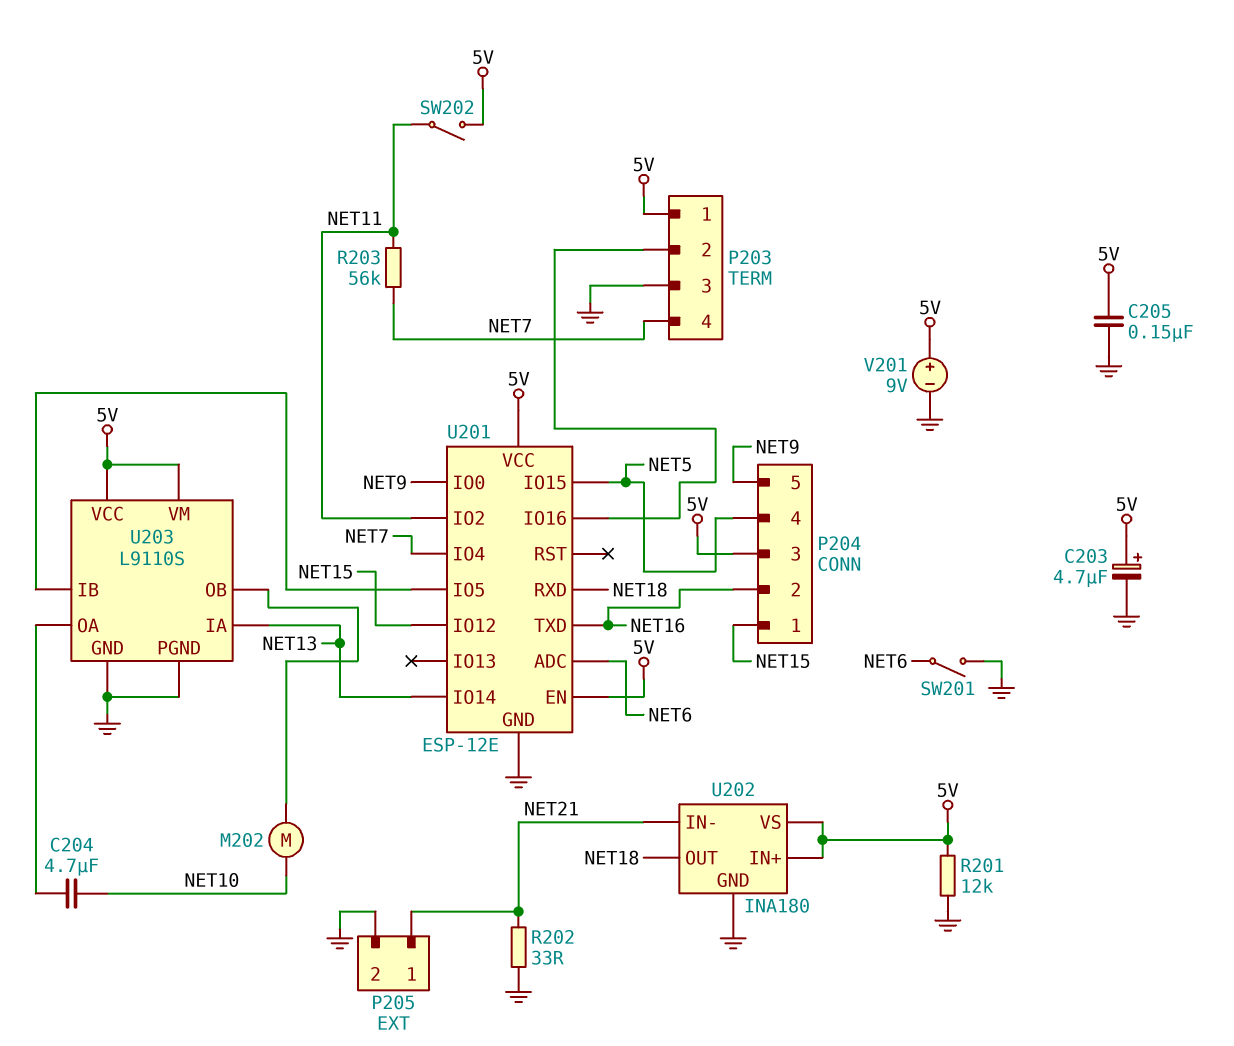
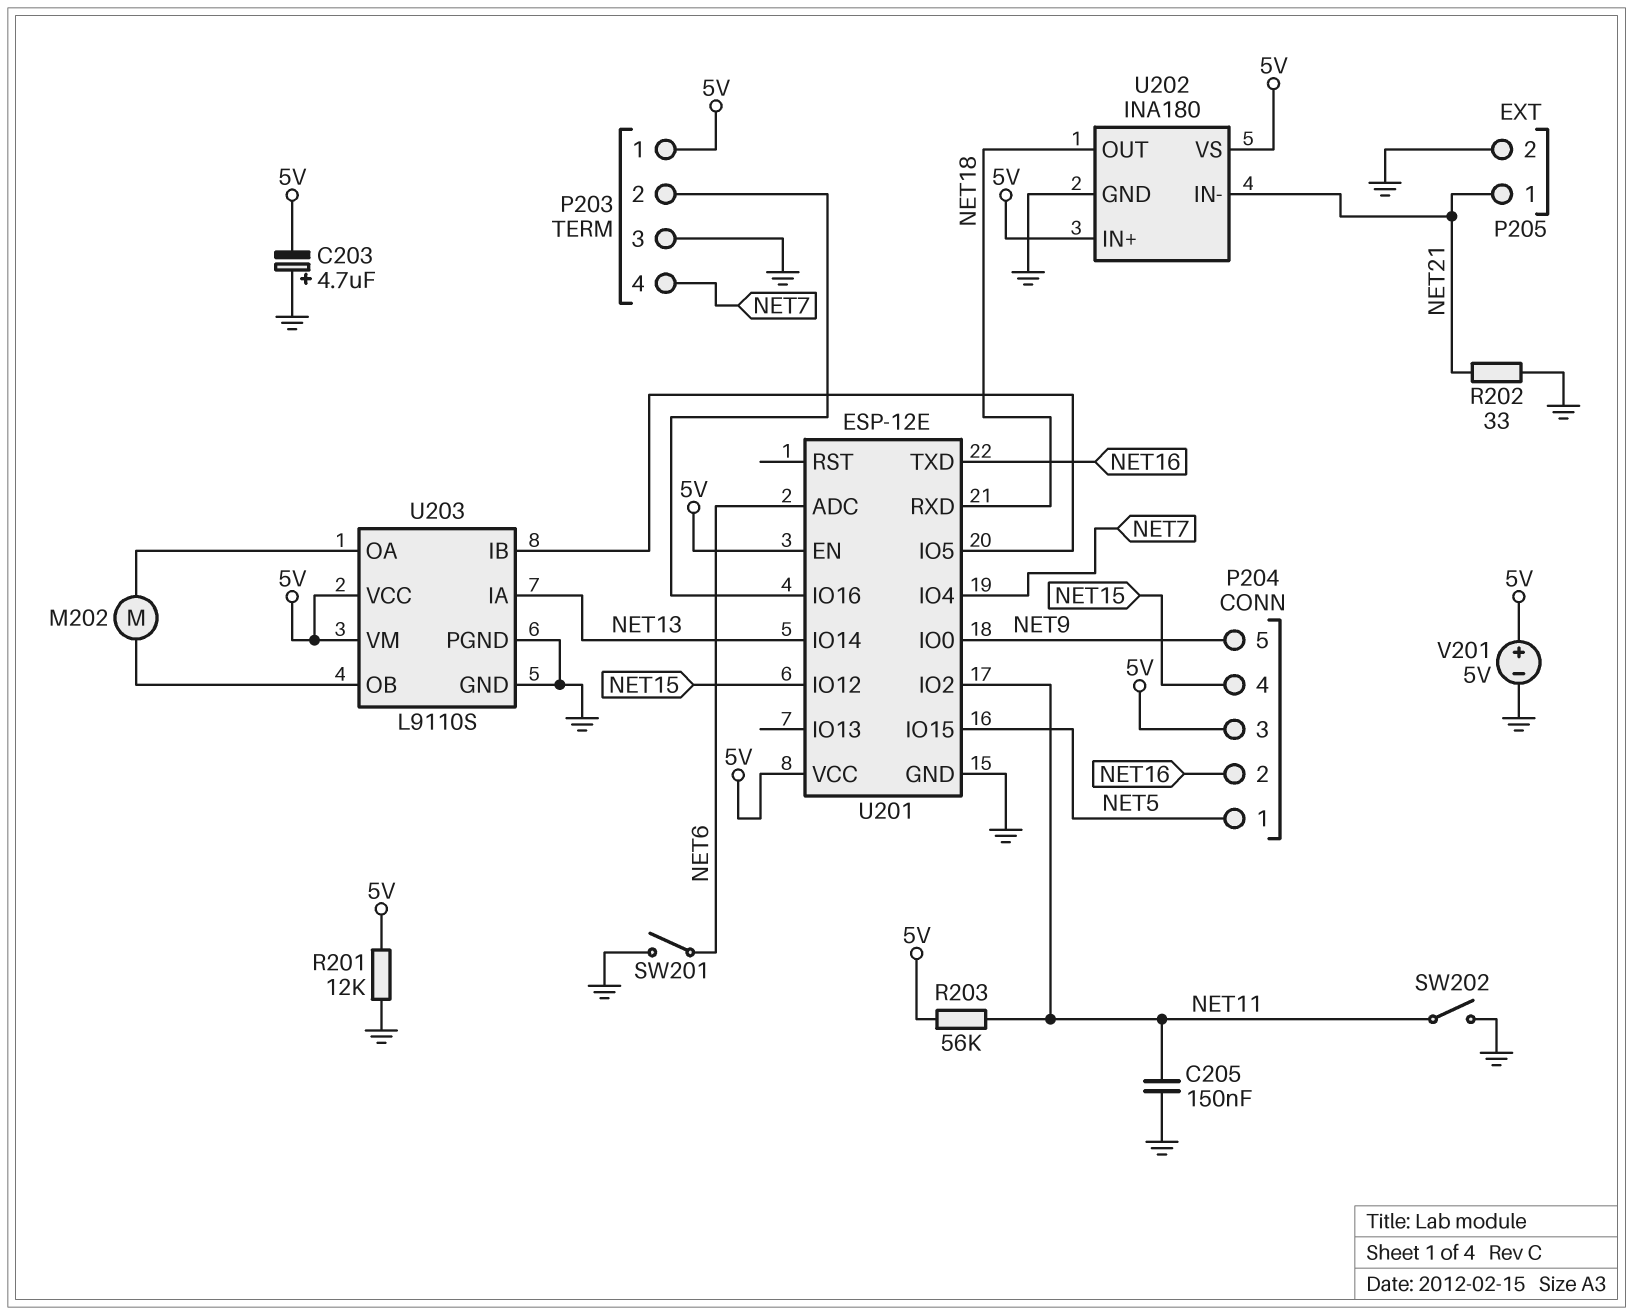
C203: 4.7uF (plus 5V, minus GND) -> 4.7uF (plus GND, minus 5V)
C204: 4.7uF (NET10, U203/OA) -> none
C205: 150nF (5V, GND) -> 150nF (GND, NET11)
M202: motor (NET10, U203/OB) -> motor (U203/OA, U203/OB)
P204 pin 1: NET15 -> NET5
P204 pin 4: NET5 -> NET15
R203: 56k (NET7, NET11) -> 56k (5V, NET11)
SW202: switch (5V, NET11) -> switch (GND, NET11)
V201: 9V (plus 5V, minus GND) -> 5V (plus 5V, minus GND)

